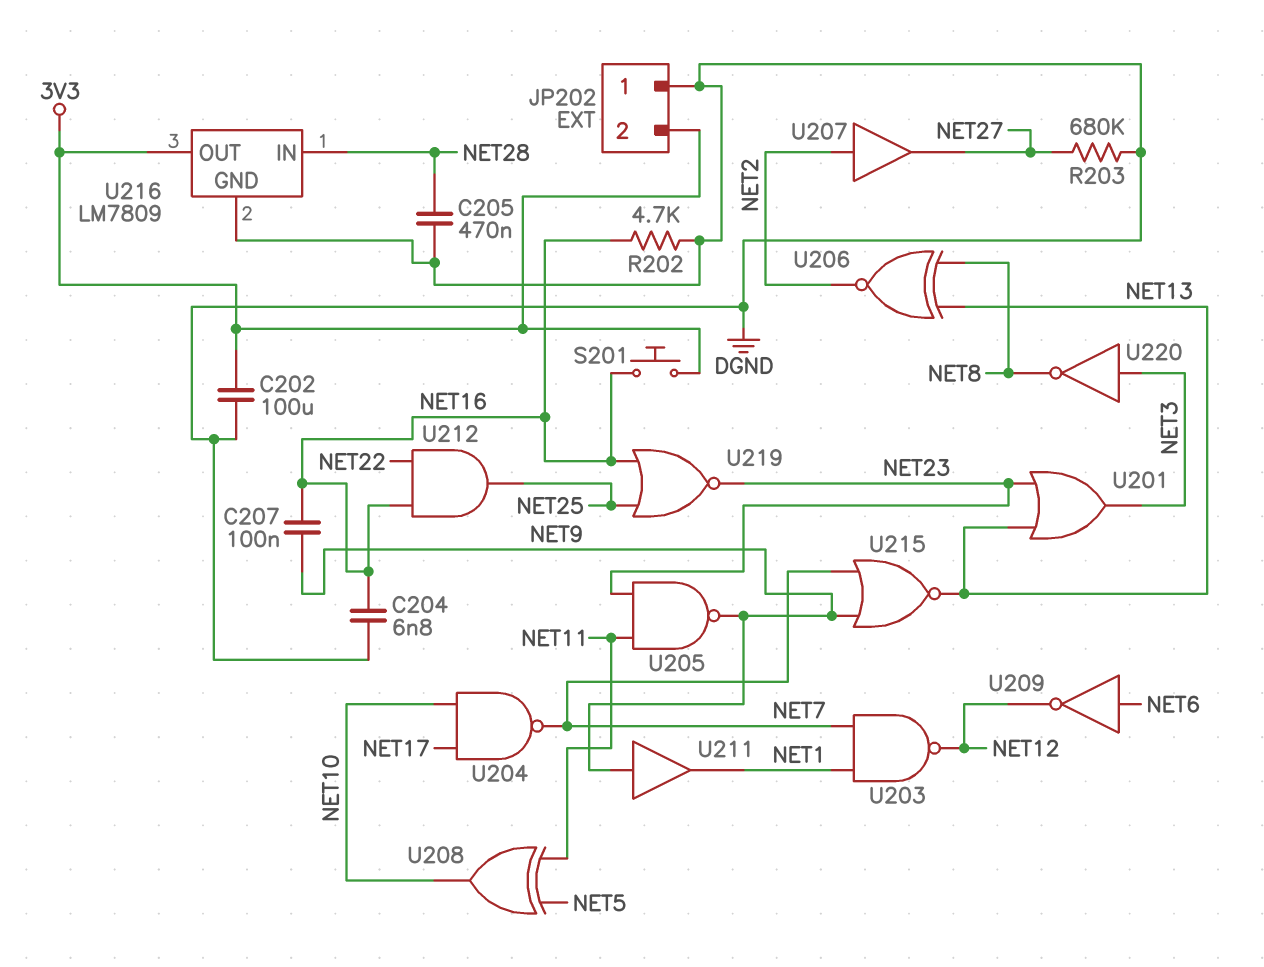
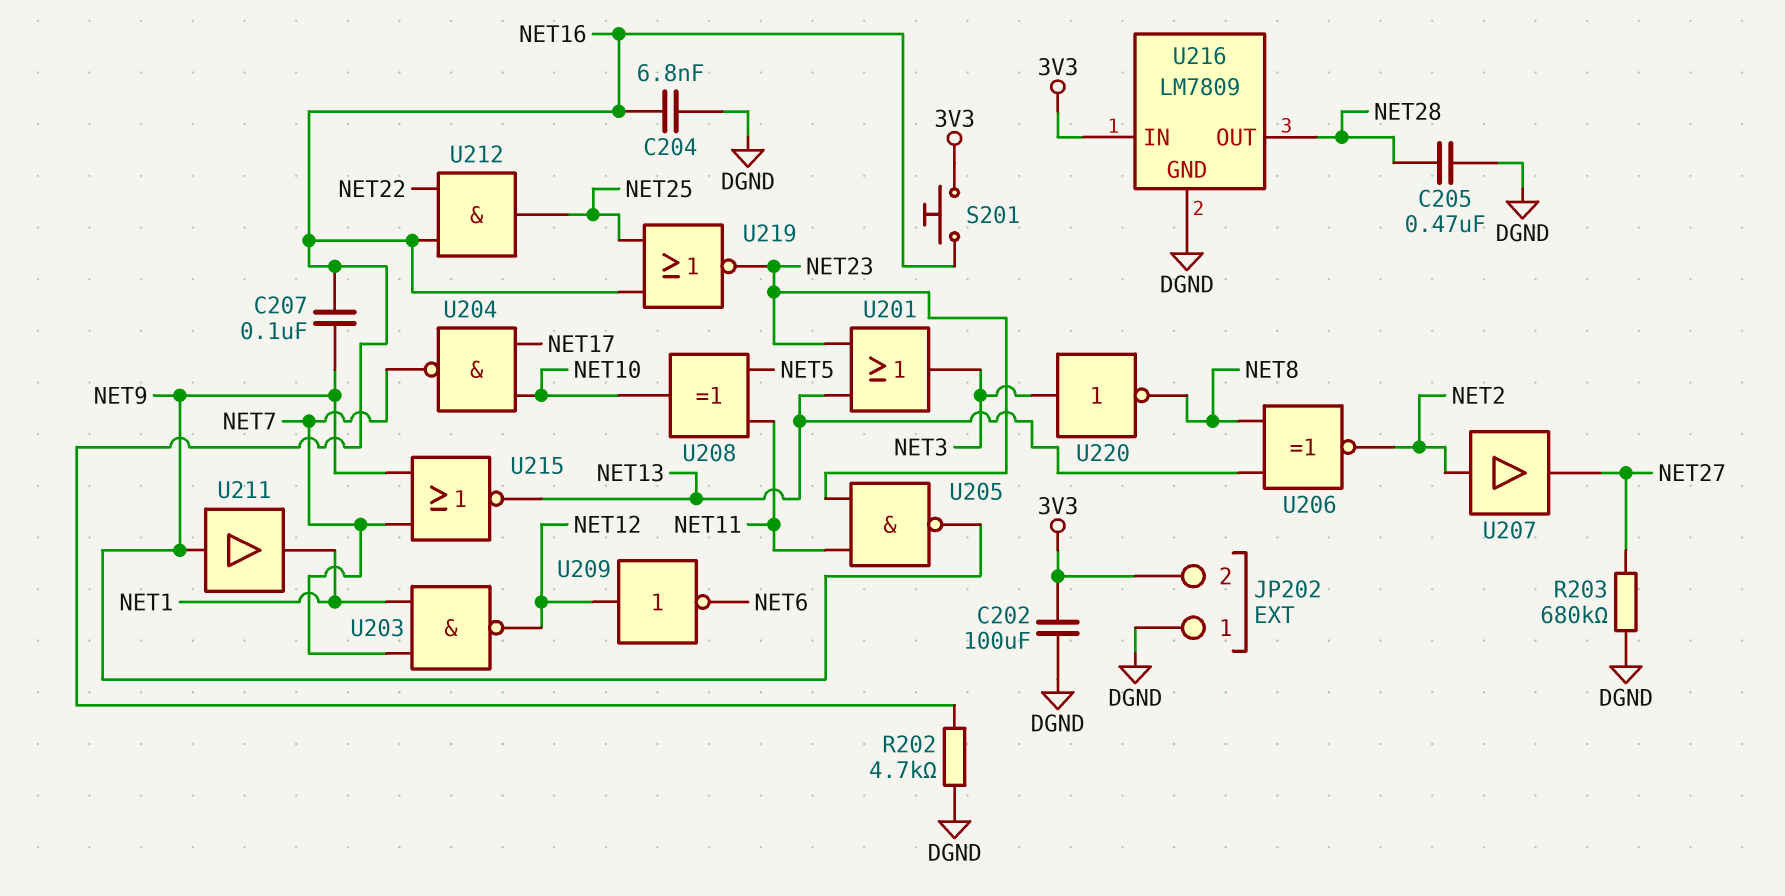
U209: NOT (in NET6, out NET12) -> NOT (in NET12, out NET6)
U216 pin IN: NET28 -> 3V3
U216 pin OUT: 3V3 -> NET28

